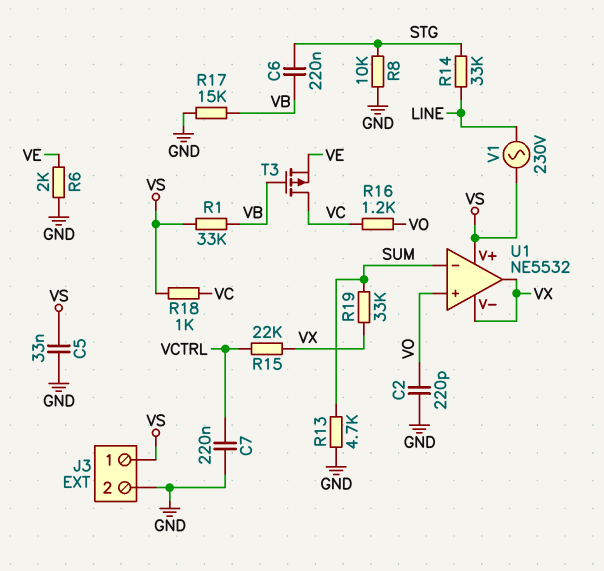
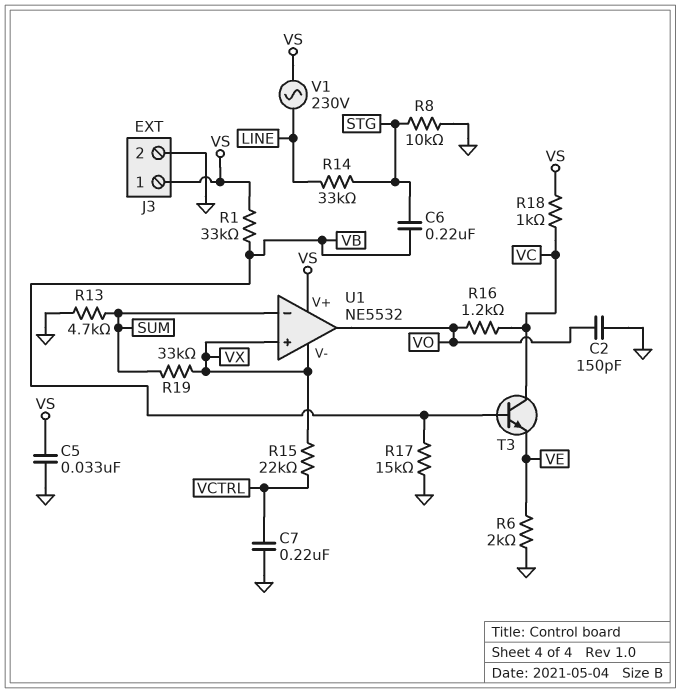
C2: 220pF (GND, VO) -> 150pF (GND, VO)
T3: PMOS (G VB, D VC, S VE) -> NPN (B VB, C VC, E VE)
U1 pin in+: VO -> VX
U1 pin out: VX -> VO

